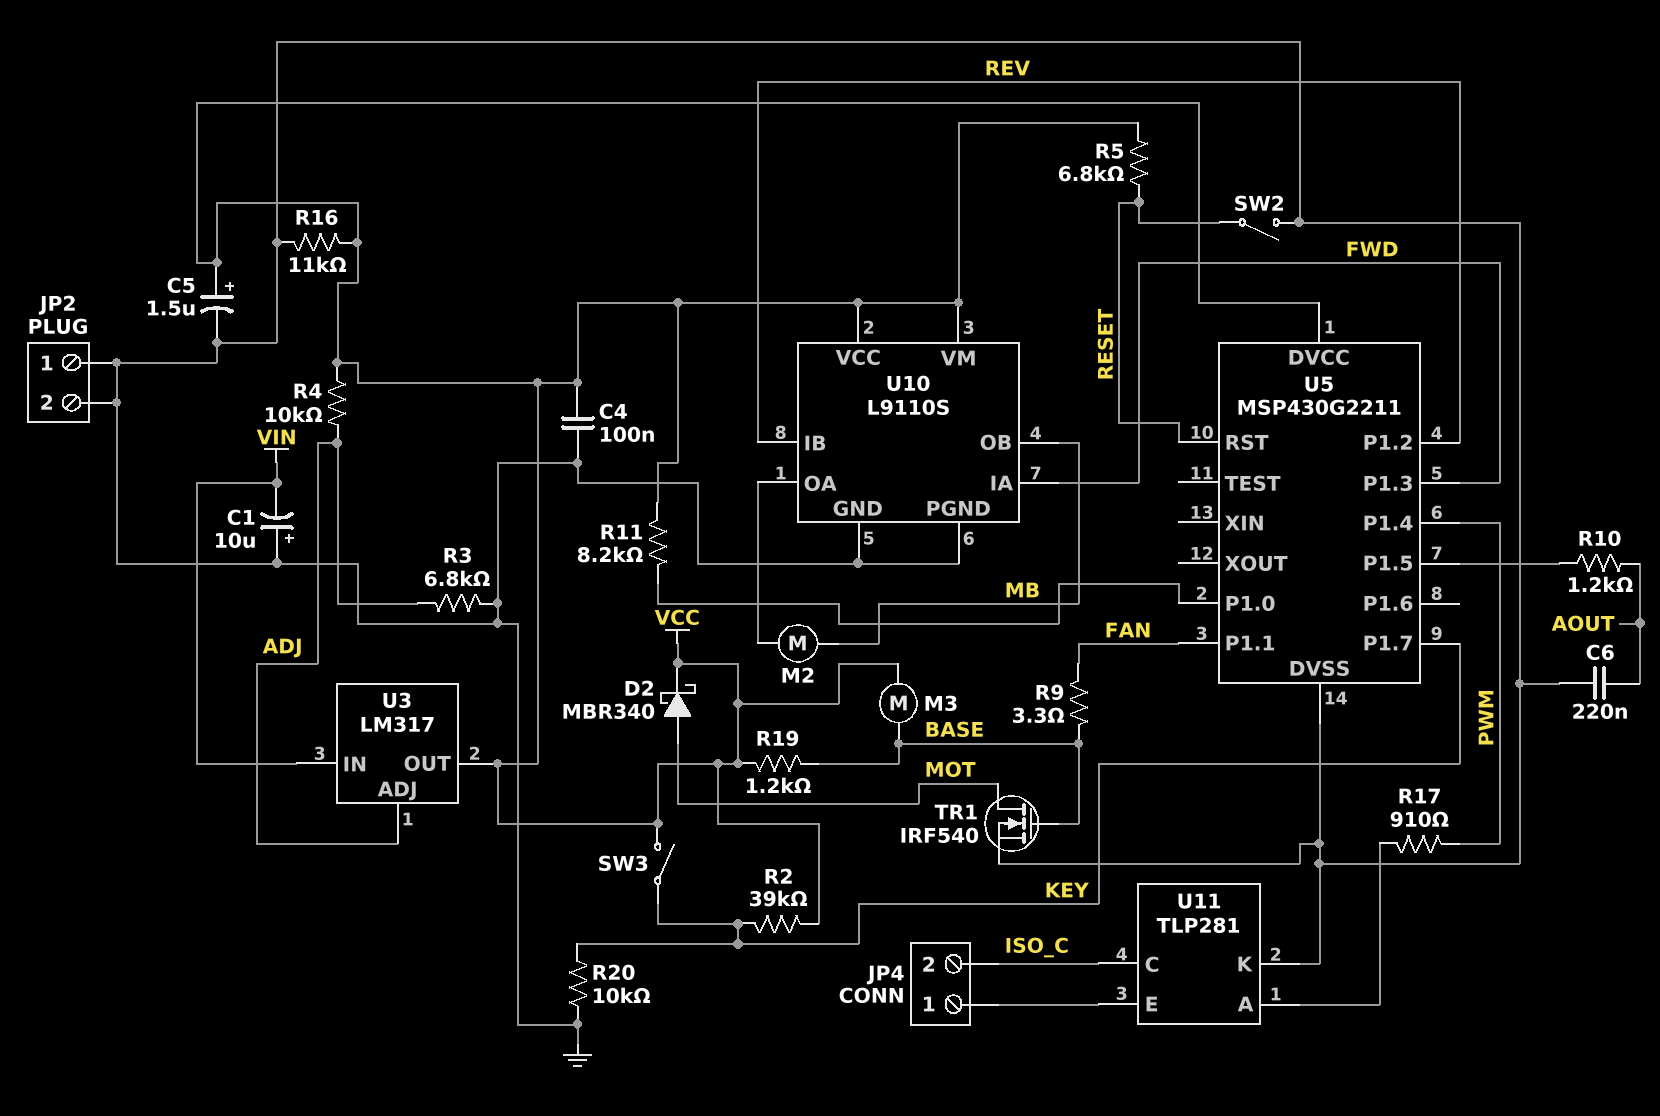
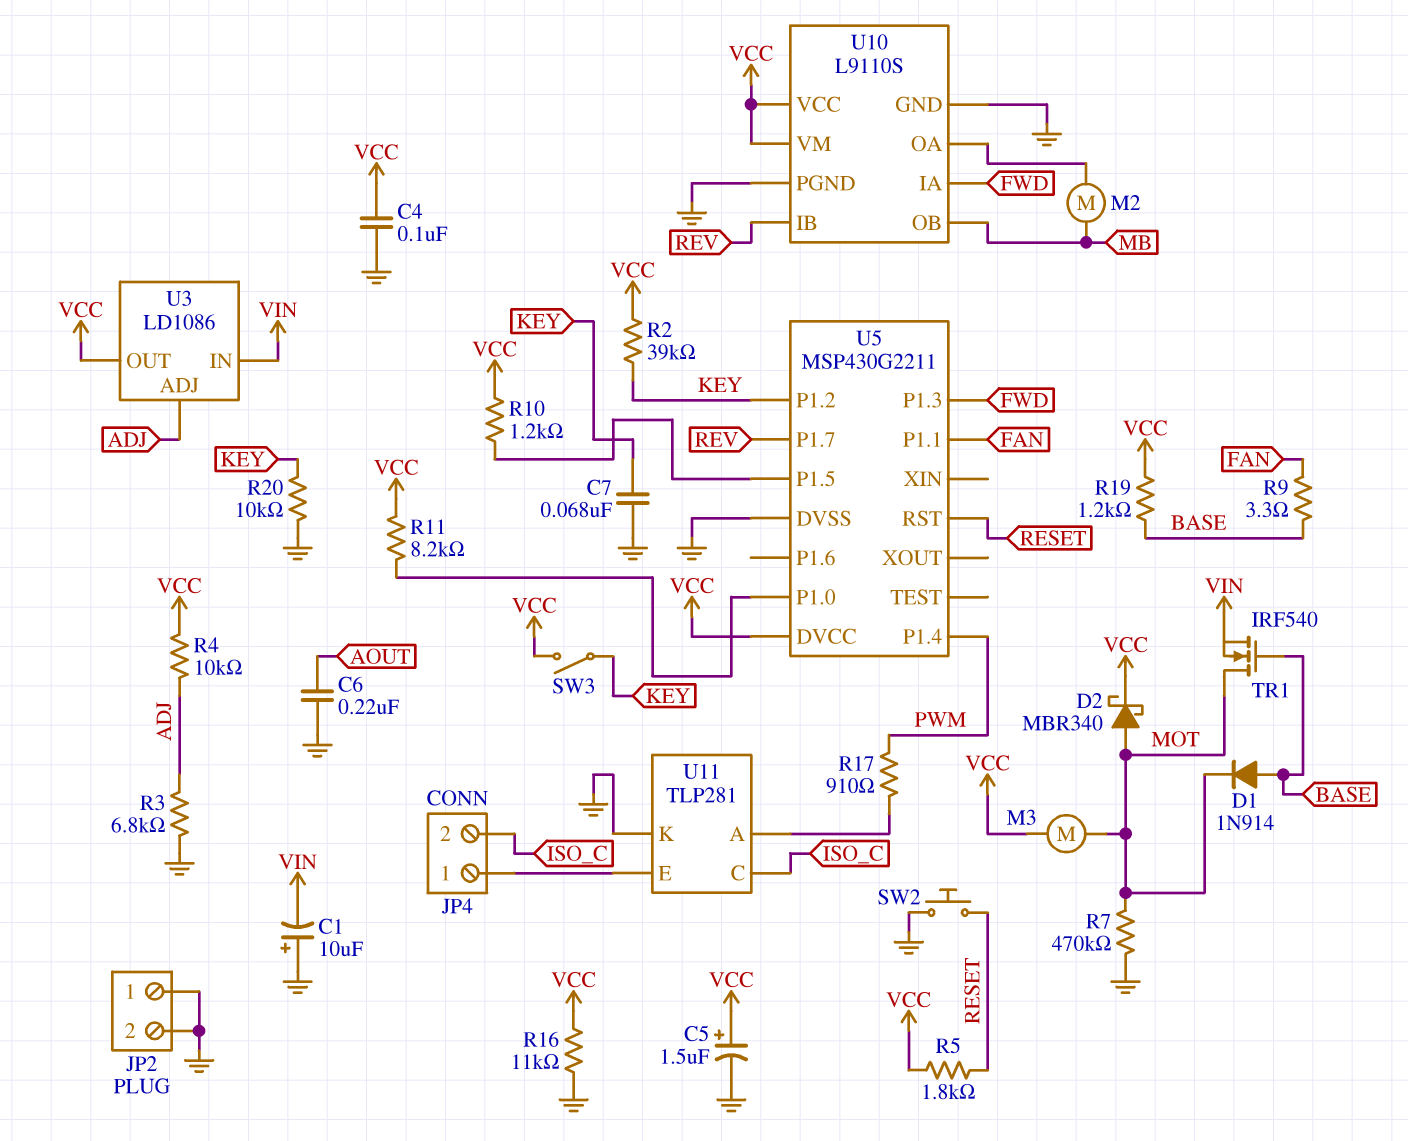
C7: none -> 68nF (GND, KEY)
D1: none -> diode 1N914 (A BASE, K MOT)
M3: motor (BASE, VCC) -> motor (MOT, VCC)
R5: 6.8k (RESET, VCC) -> 1.8k (RESET, VCC)
R7: none -> 470k (GND, MOT)
R10: 1.2k (AOUT, U5/P1.5) -> 1.2k (U5/P1.5, VCC)
SW2: switch (GND, RESET) -> button (GND, RESET)
TR1: NMOS IRF540 (G BASE, D MOT, S GND) -> NMOS IRF540 (G BASE, D MOT, S VIN)
U3: LM317 -> LD1086
U5 pin P1.2: REV -> KEY
U5 pin P1.7: KEY -> REV

